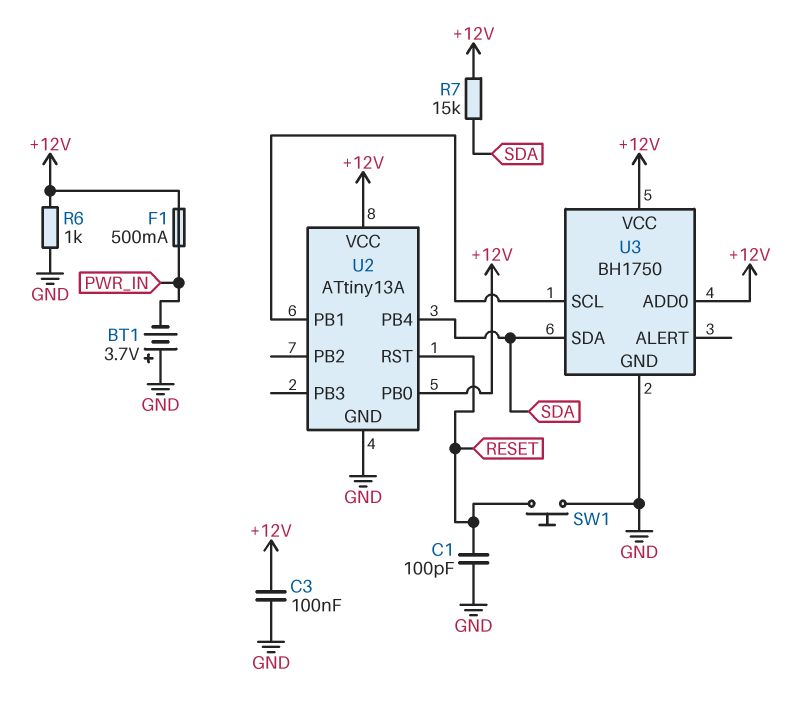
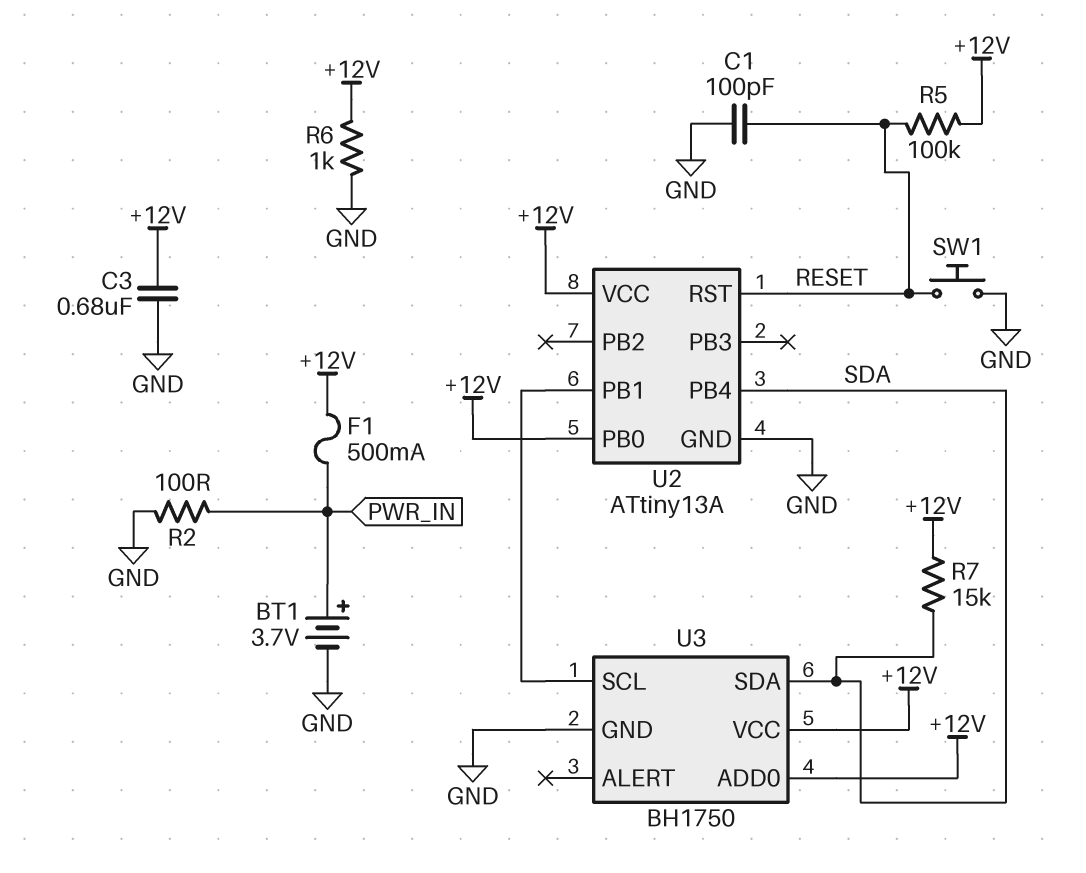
BT1: 3.7V (plus GND, minus PWR_IN) -> 3.7V (plus PWR_IN, minus GND)
C3: 100nF (+12V, GND) -> 680nF (+12V, GND)
R2: none -> 100 (GND, PWR_IN)
R5: none -> 100k (+12V, RESET)

